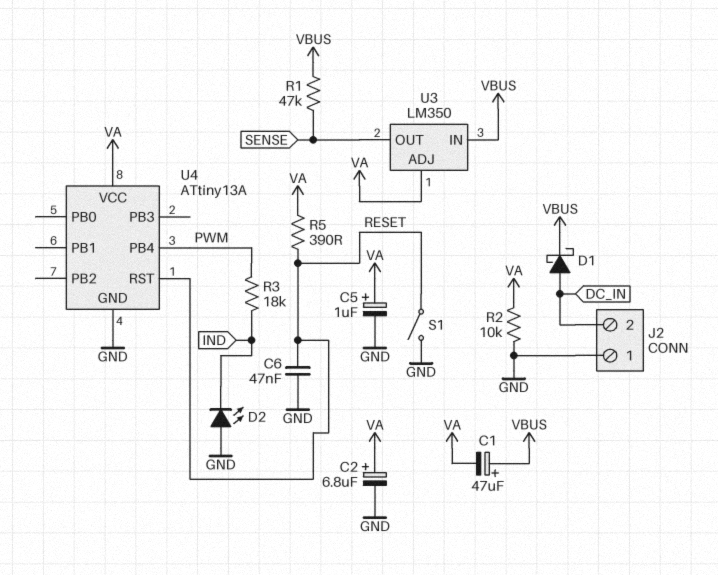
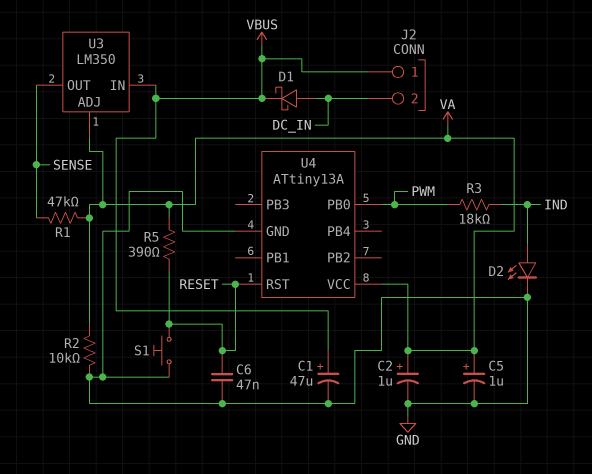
C1: 47uF (plus VBUS, minus VA) -> 47uF (plus VBUS, minus GND)
C2: 6.8uF (plus VA, minus GND) -> 1uF (plus VA, minus GND)
D2: LED (A GND, K IND) -> LED (A IND, K GND)
J2 pin 1: GND -> VBUS
R1: 47k (SENSE, VBUS) -> 47k (SENSE, VA)
S1: switch (GND, RESET) -> button (GND, RESET)
U4 pin PB0: none -> PWM
U4 pin PB4: PWM -> none

